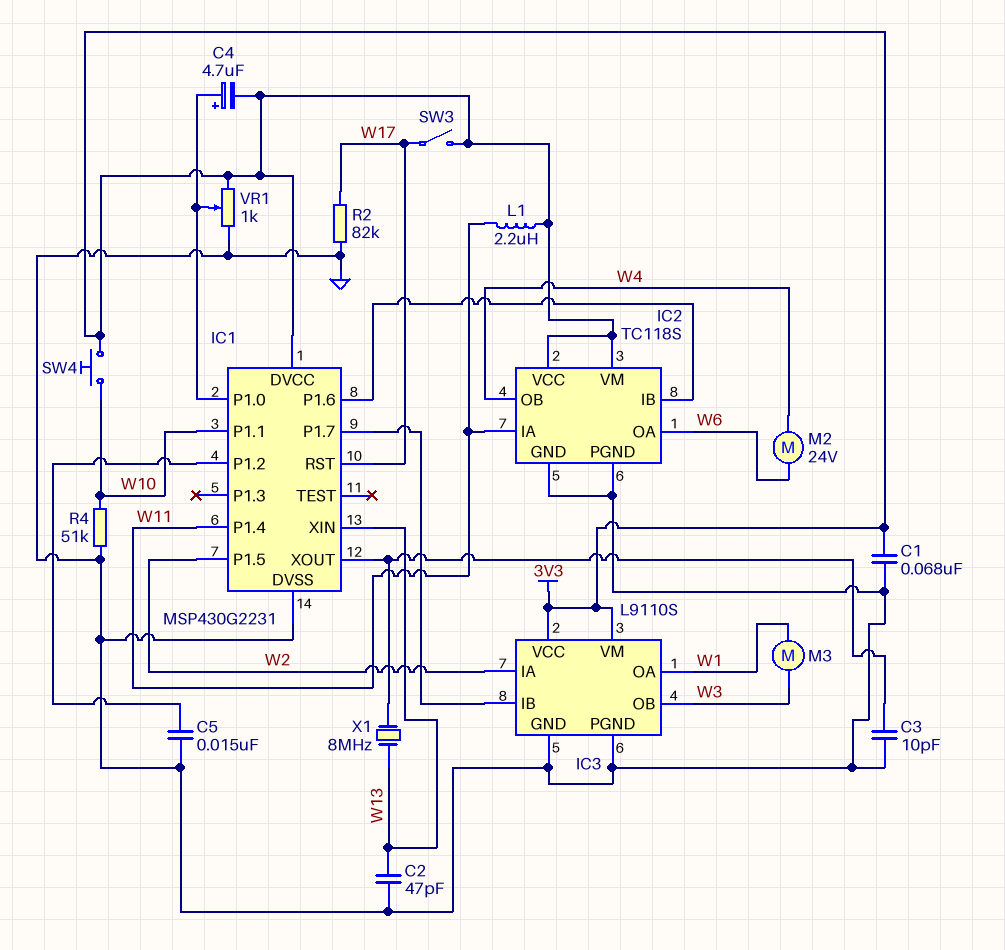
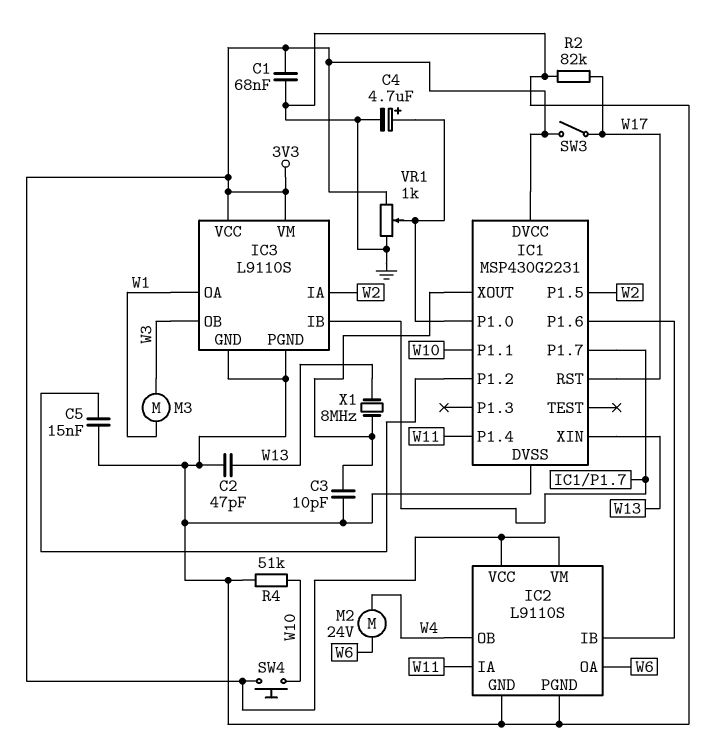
C4: 4.7uF (plus IC1/P1.0, minus 3V3) -> 4.7uF (plus IC1/P1.0, minus GND)
IC2: TC118S -> L9110S
L1: 2.2uH (3V3, W11) -> none

